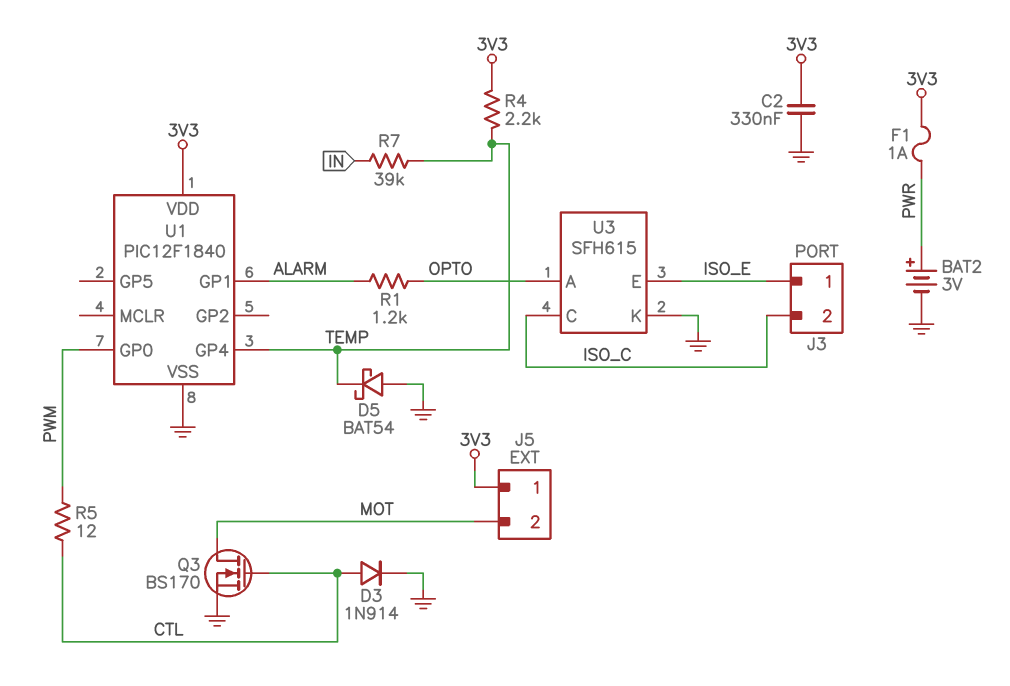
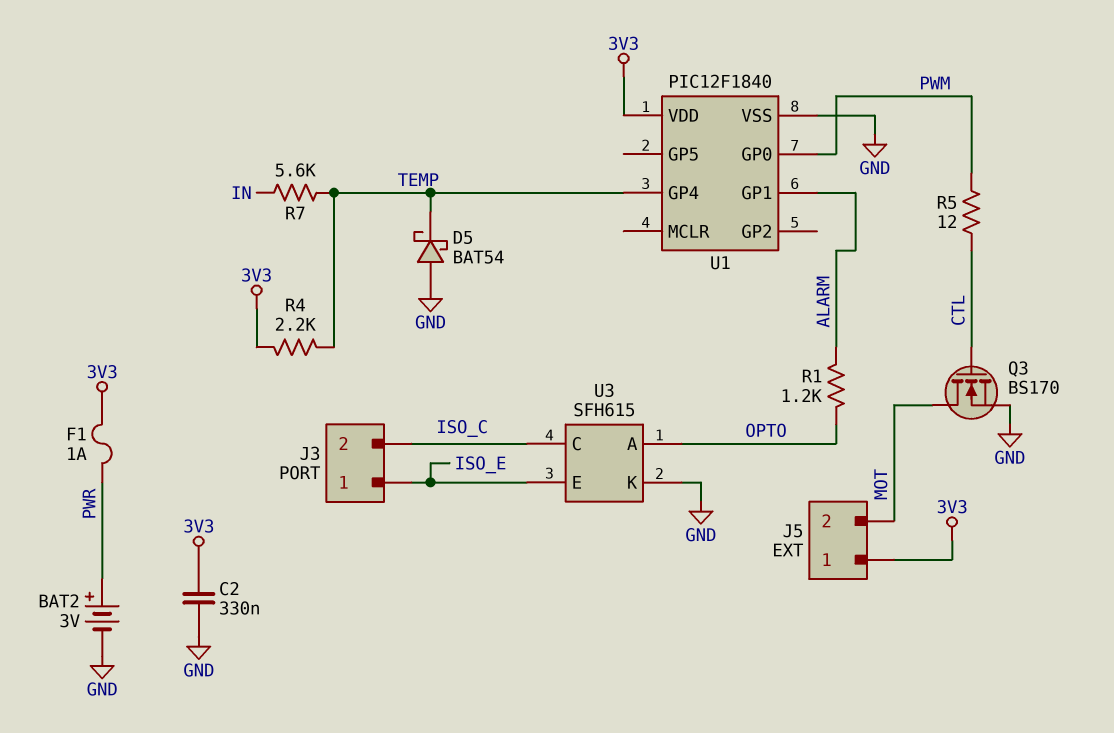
D3: diode 1N914 (A CTL, K GND) -> none
R7: 39k (IN, TEMP) -> 5.6k (IN, TEMP)

